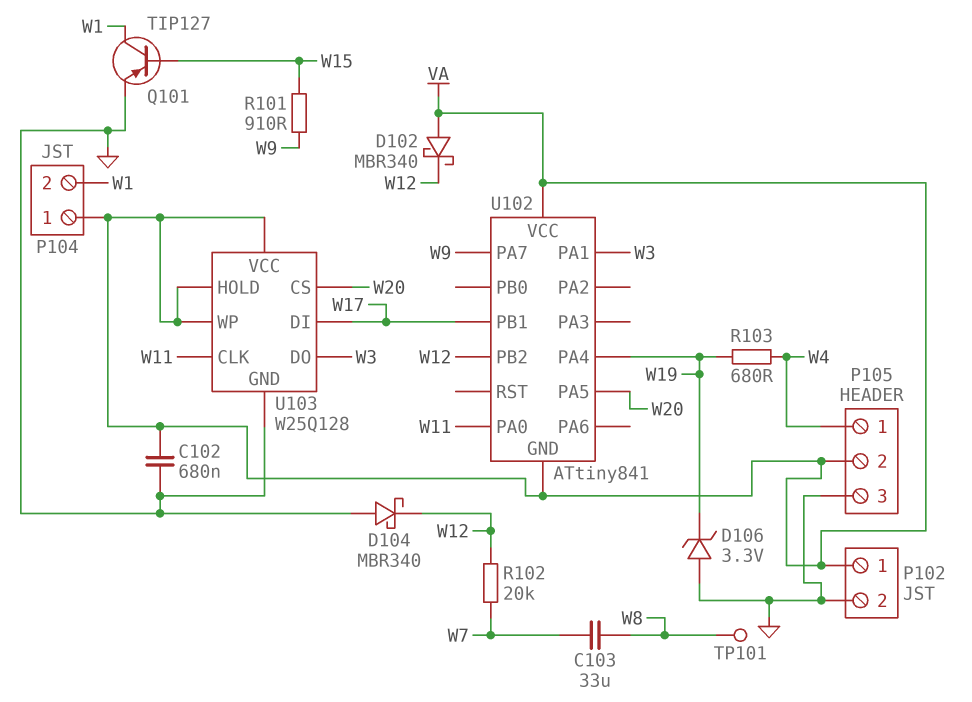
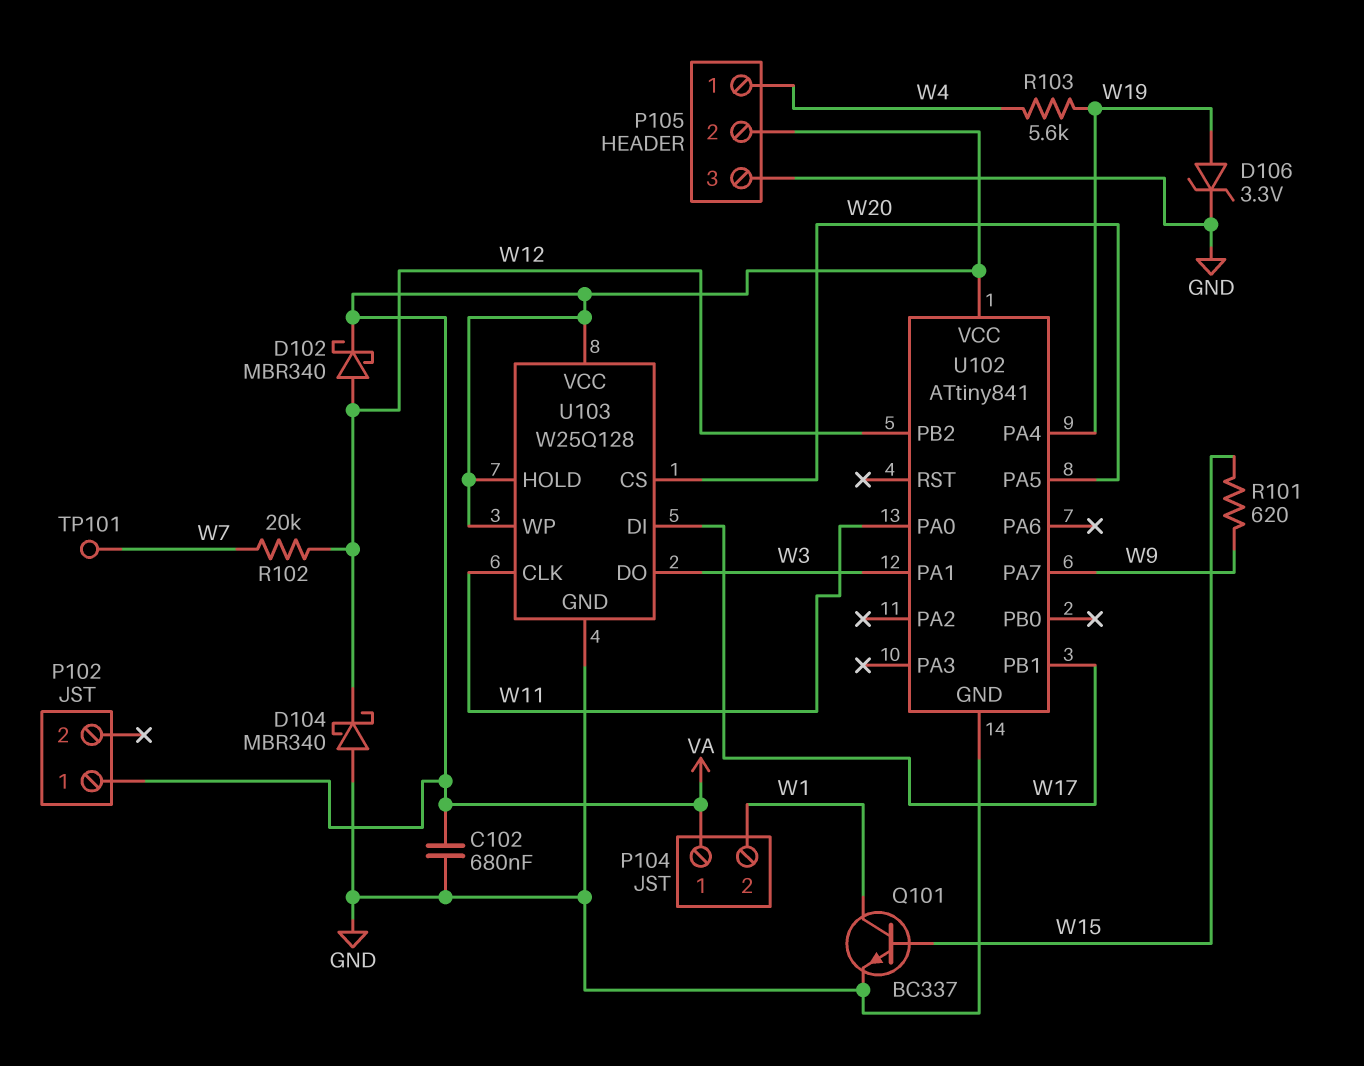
C103: 33uF (W7, W8) -> none
D102: schottky MBR340 (A VA, K W12) -> schottky MBR340 (A W12, K VA)
D106: zener 3.3V (A GND, K W19) -> zener 3.3V (A W19, K GND)
P102 pin 2: GND -> none
Q101: PNP TIP127 (B W15, C W1, E GND) -> NPN BC337 (B W15, C W1, E GND)
R101: 910 (W9, W15) -> 620 (W9, W15)
R103: 680 (W4, W19) -> 5.6k (W4, W19)
TP101: test point (W8) -> test point (W7)
U102 pin GND: VA -> GND

